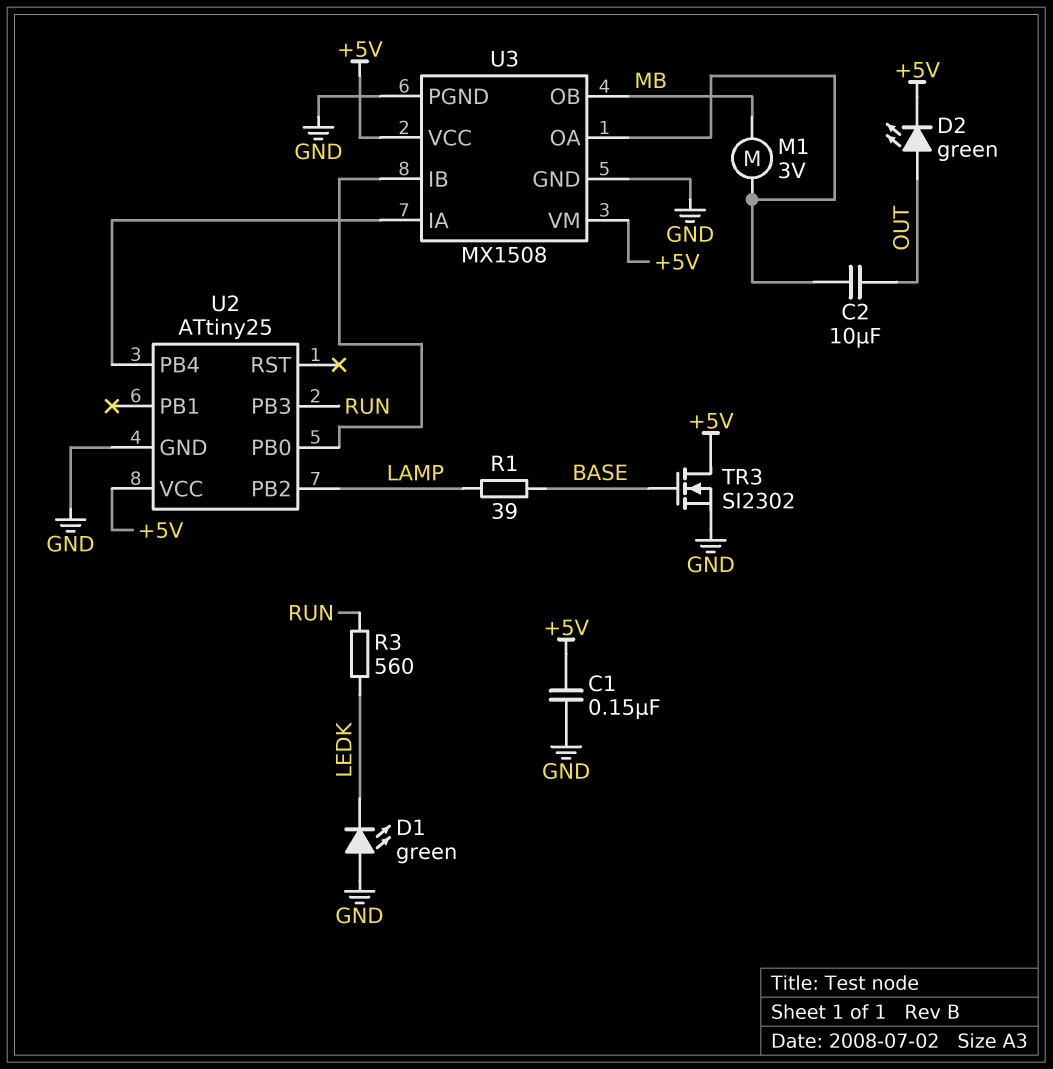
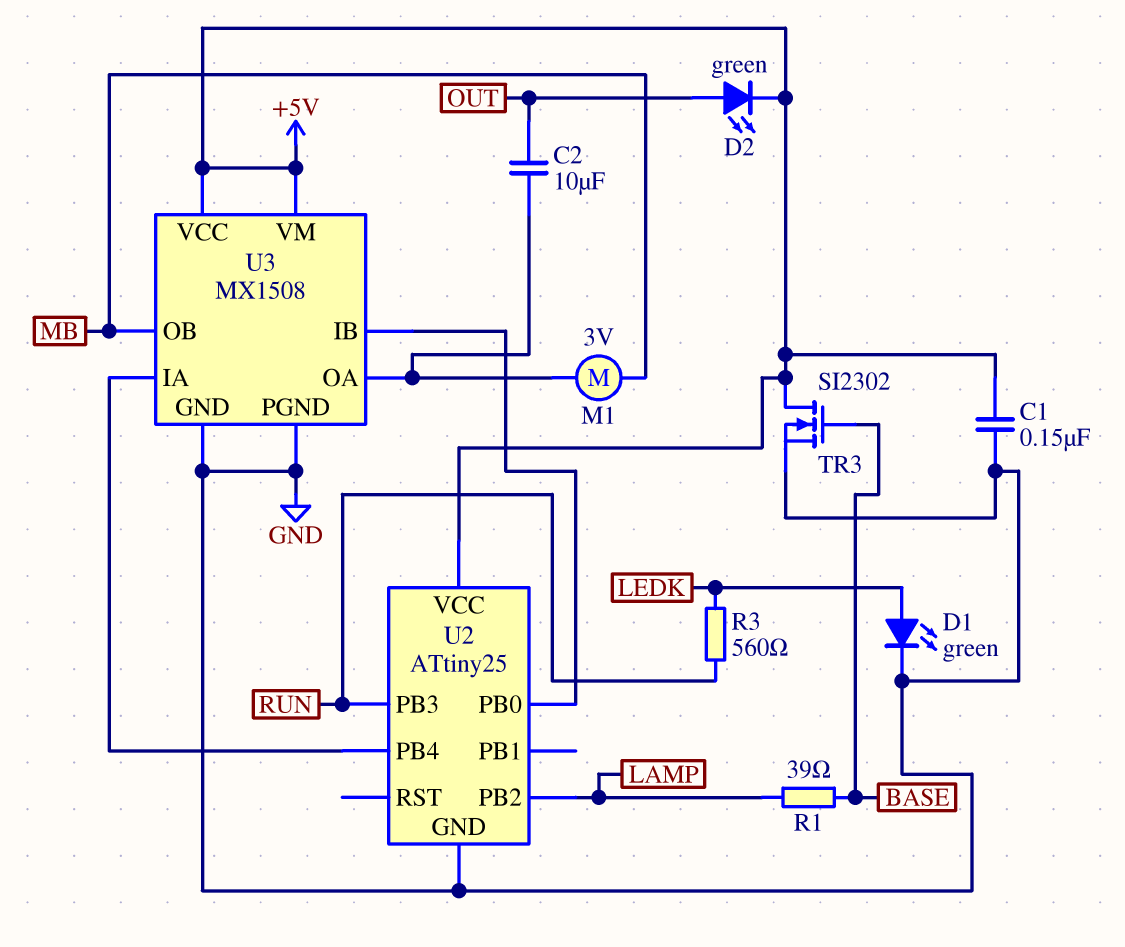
D1: LED green (A GND, K LEDK) -> LED green (A LEDK, K GND)

